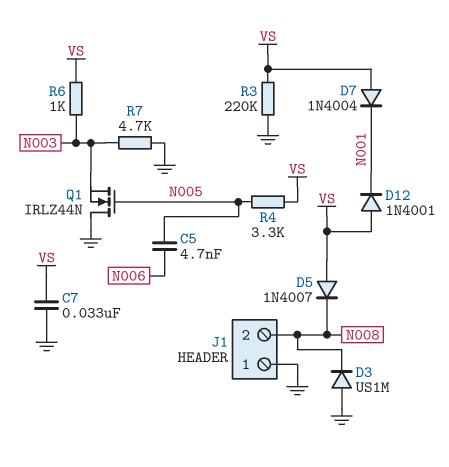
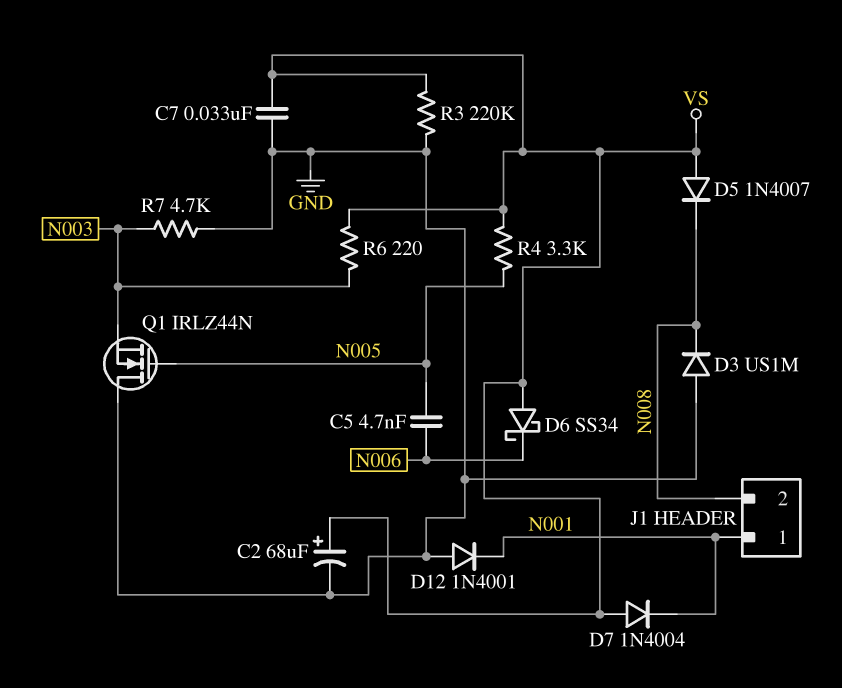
C2: none -> 68uF (plus VS, minus GND)
D6: none -> schottky SS34 (A VS, K N006)
D12: diode 1N4001 (A VS, K N001) -> diode 1N4001 (A GND, K N001)
J1 pin 1: GND -> N001
R6: 1k (N003, VS) -> 220 (N003, VS)

